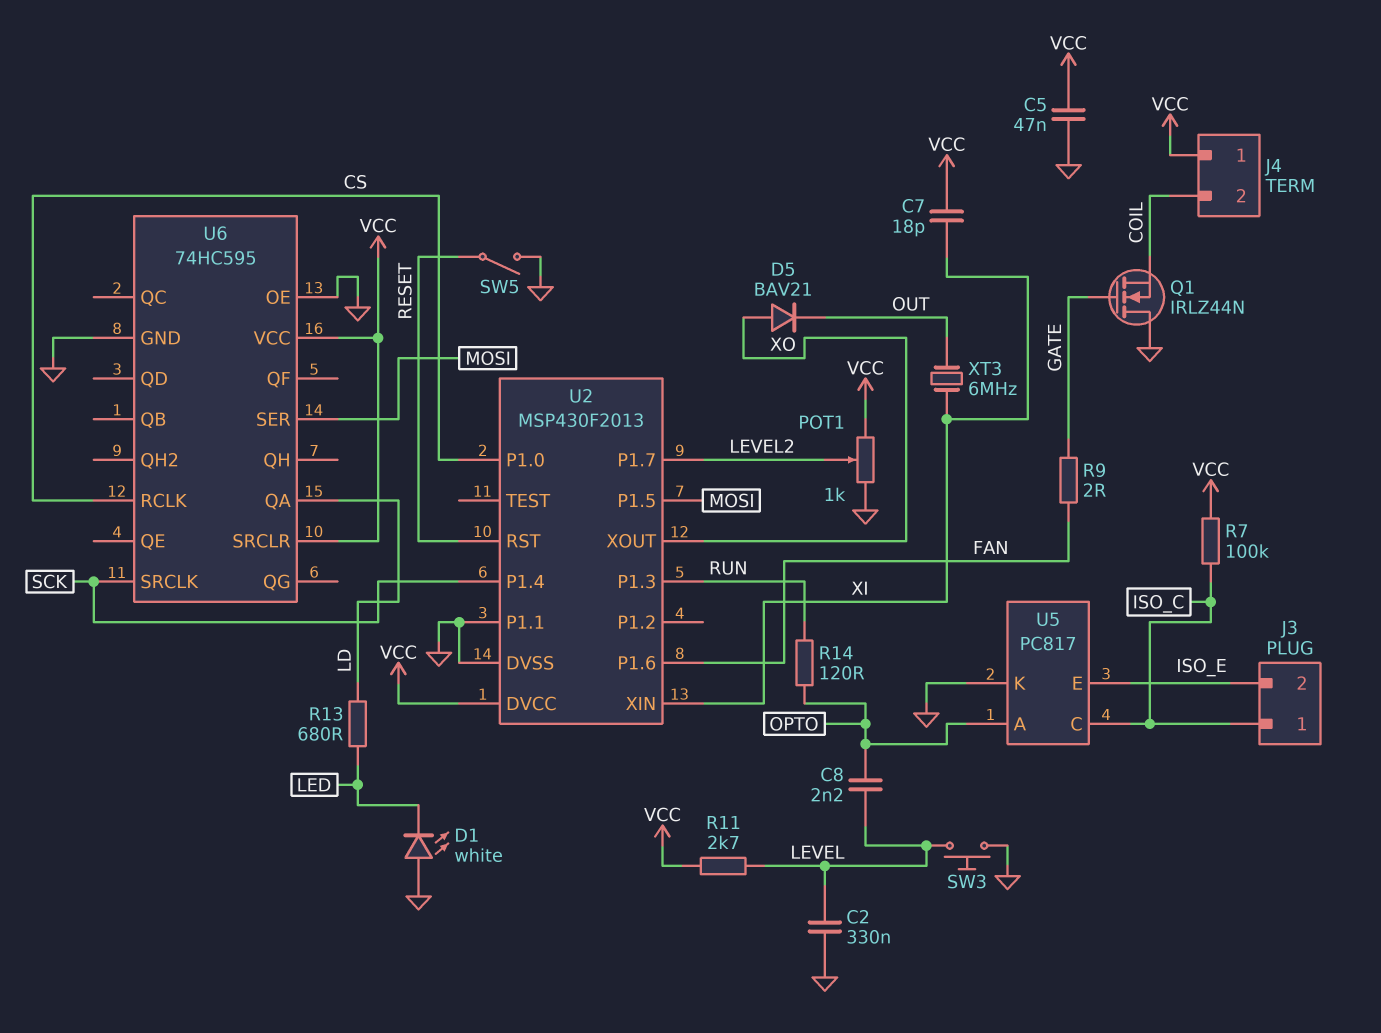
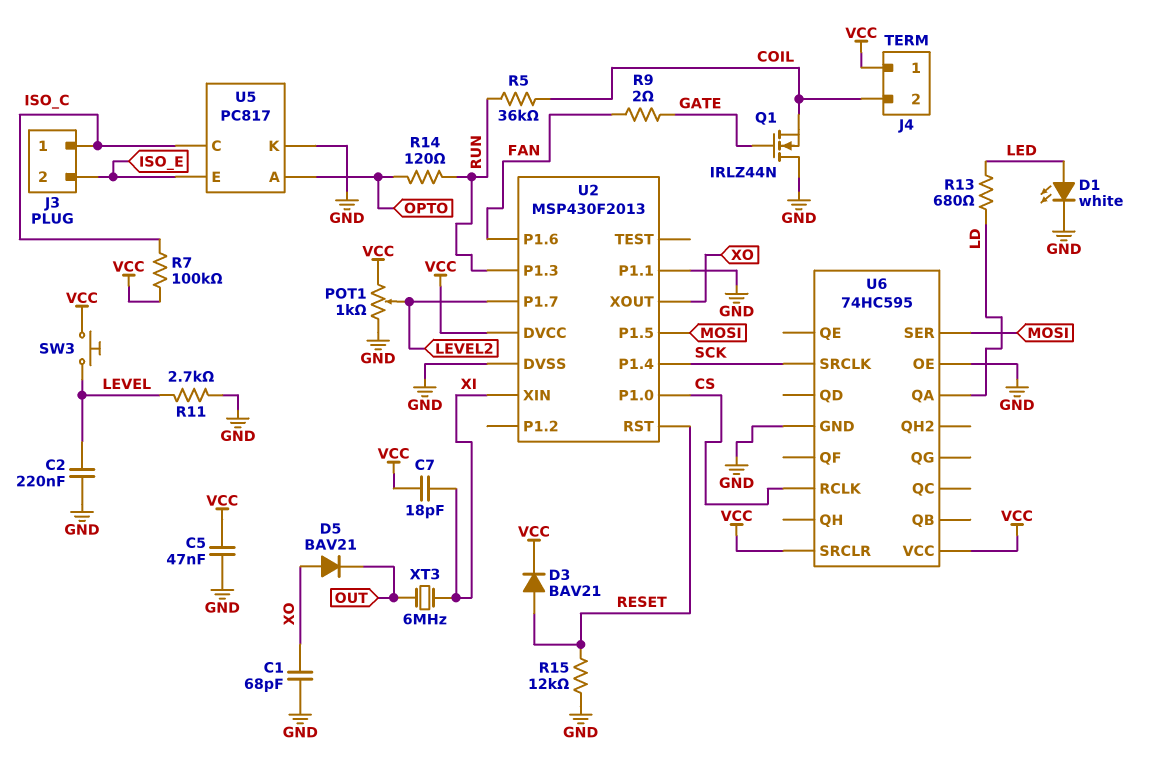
C1: none -> 68pF (GND, XO)
C2: 330nF (GND, LEVEL) -> 220nF (GND, LEVEL)
C8: 2.2nF (LEVEL, OPTO) -> none
D1: LED white (A GND, K LED) -> LED white (A LED, K GND)
D3: none -> diode BAV21 (A RESET, K VCC)
R5: none -> 36k (COIL, RUN)
R11: 2.7k (LEVEL, VCC) -> 2.7k (GND, LEVEL)
R15: none -> 12k (GND, RESET)
SW3: button (GND, LEVEL) -> button (LEVEL, VCC)
SW5: switch (GND, RESET) -> none

